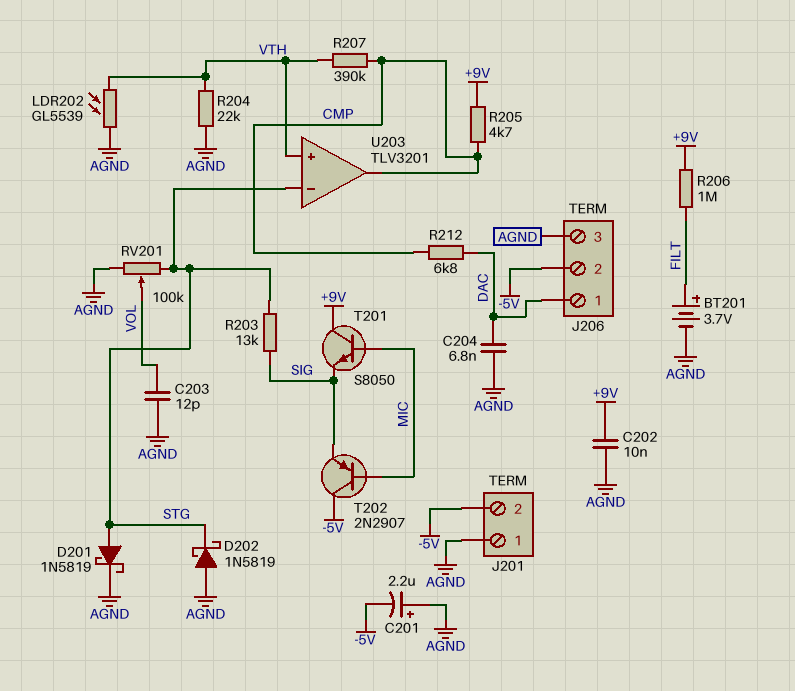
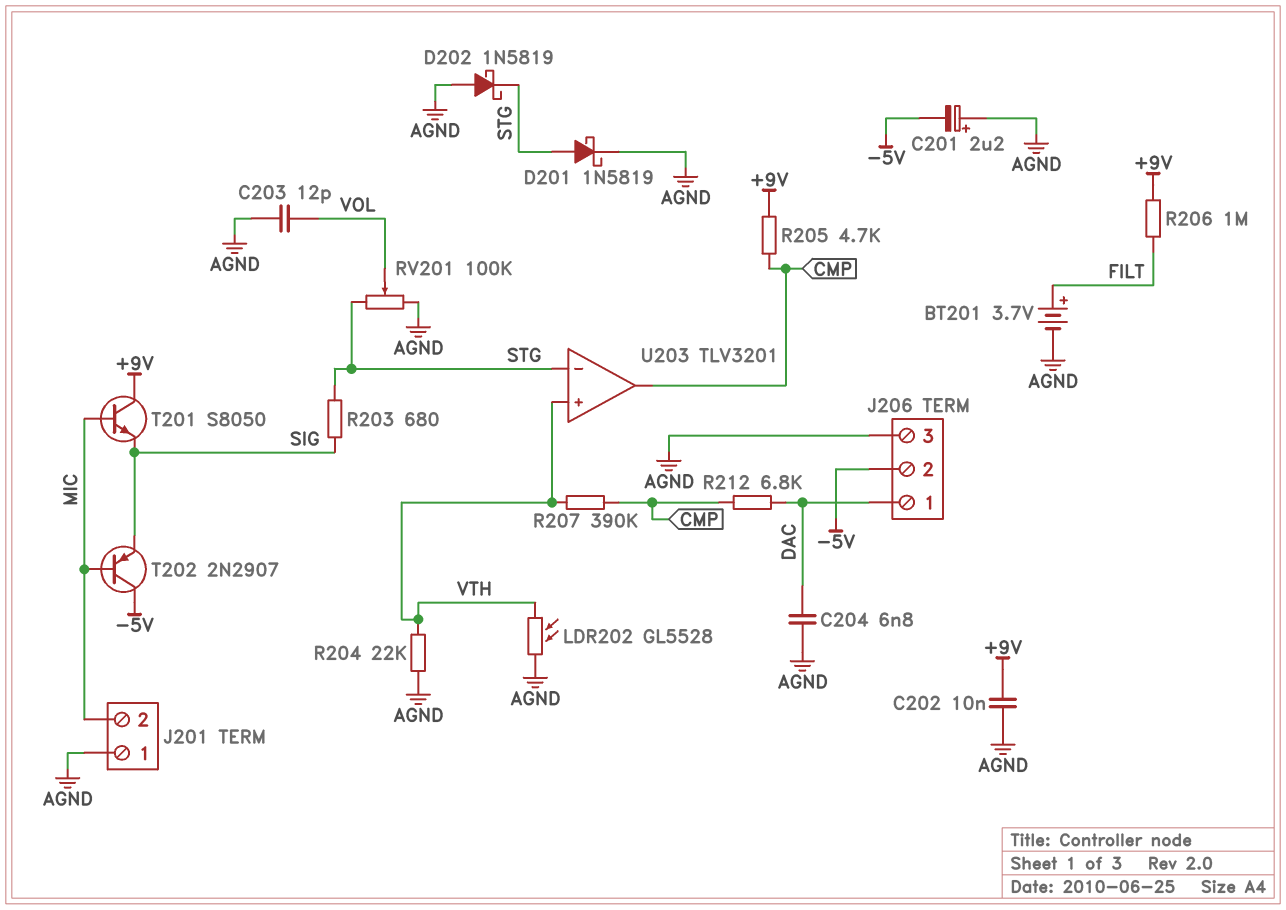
J201 pin 2: -5V -> MIC
LDR202: GL5539 (AGND, VTH) -> GL5528 (AGND, VTH)
R203: 13k (SIG, STG) -> 680 (SIG, STG)

